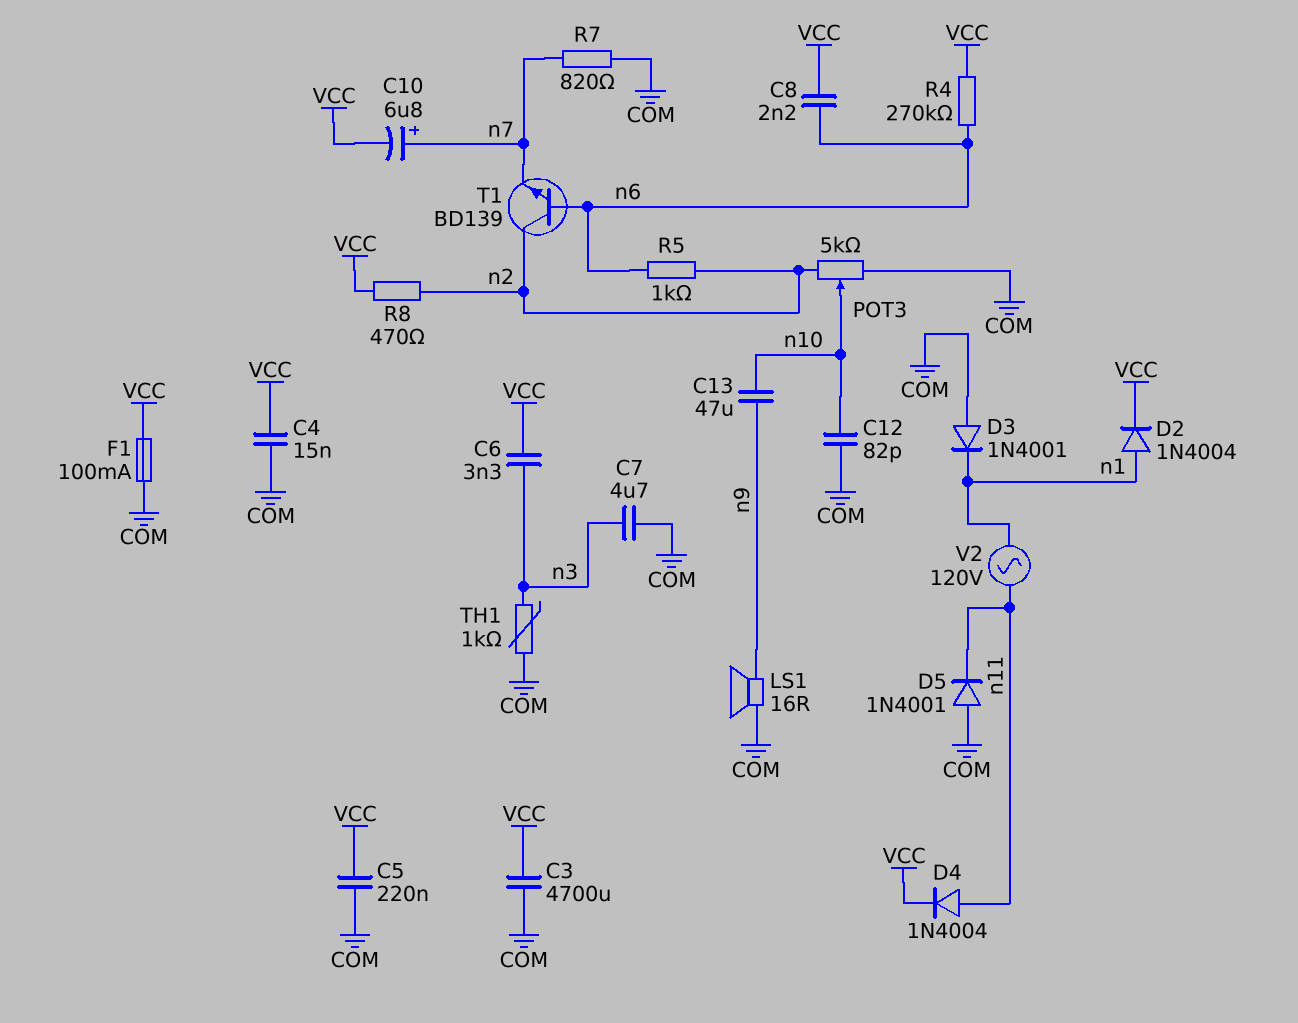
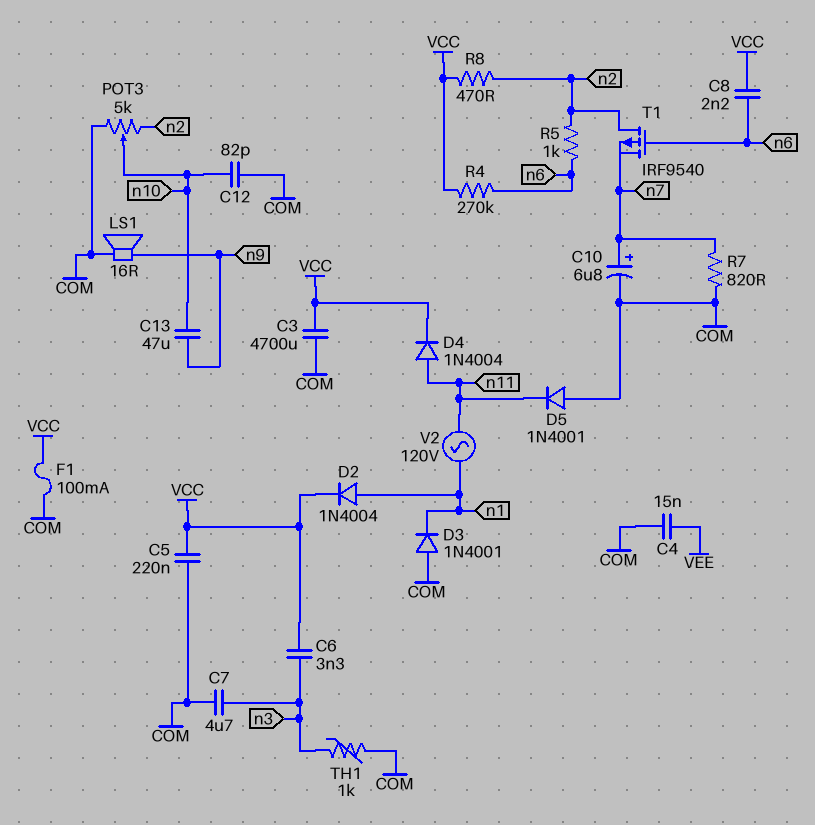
C4: 15nF (COM, VCC) -> 15nF (COM, VEE)
C10: 6.8uF (plus n7, minus VCC) -> 6.8uF (plus n7, minus COM)
T1: NPN BD139 (B n6, C n2, E n7) -> PMOS IRF9540 (G n6, D n2, S n7)

